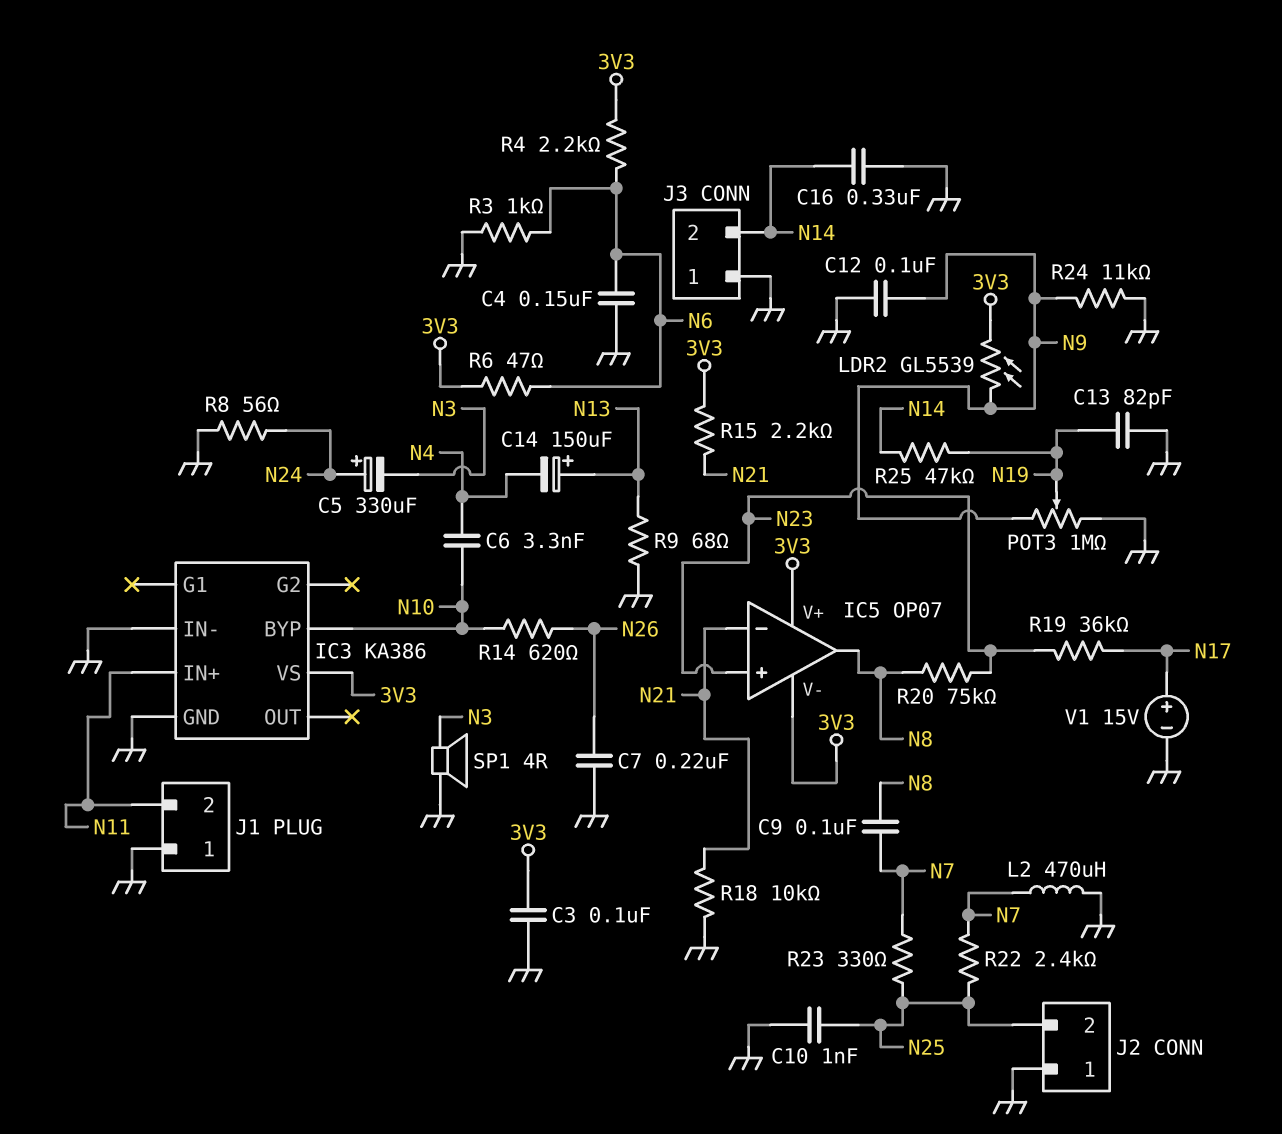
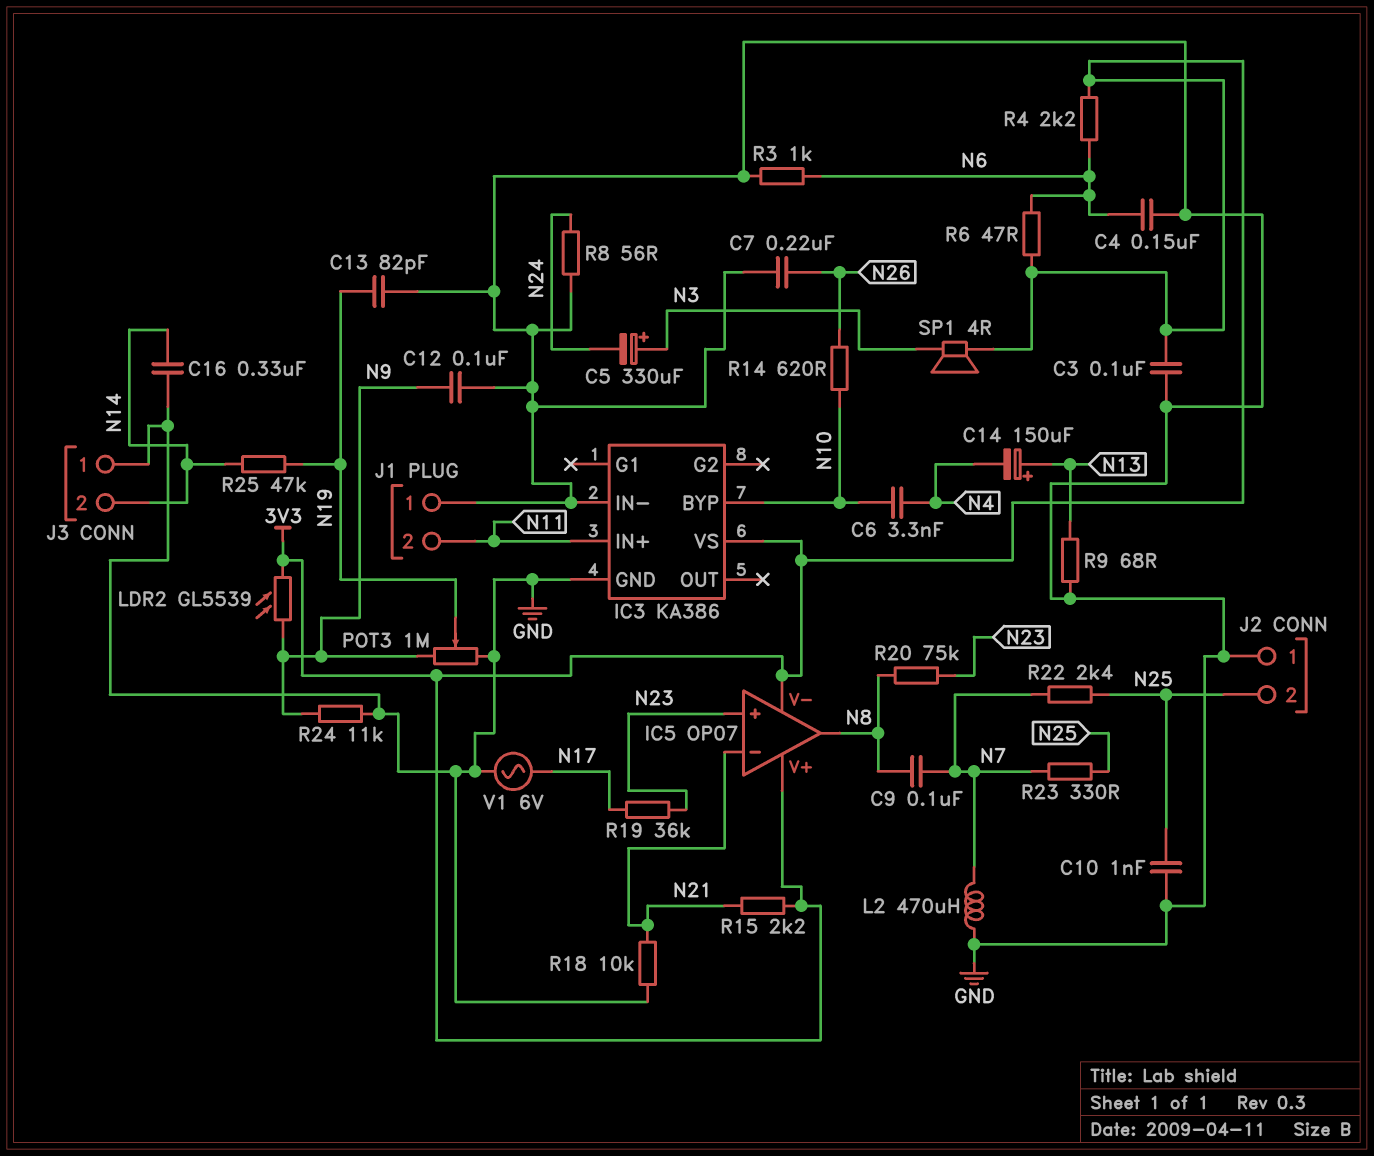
C5: 330uF (plus N24, minus N3) -> 330uF (plus N3, minus N24)
SP1: speaker 4R (GND, N3) -> speaker 4R (3V3, N3)
V1: 15V (plus N17, minus GND) -> AC 6V (GND, N17)

